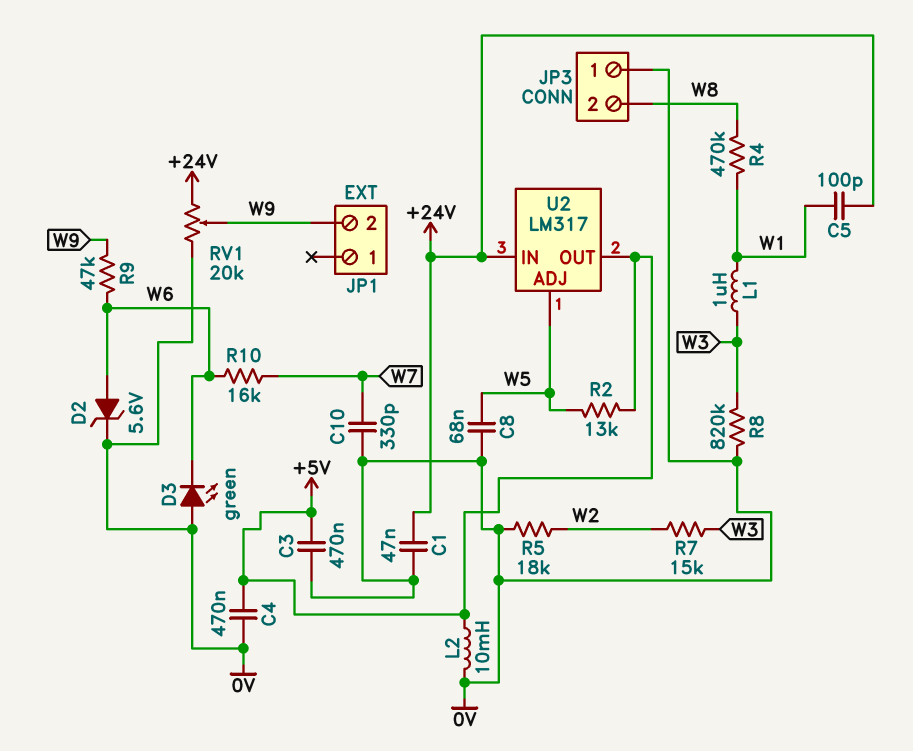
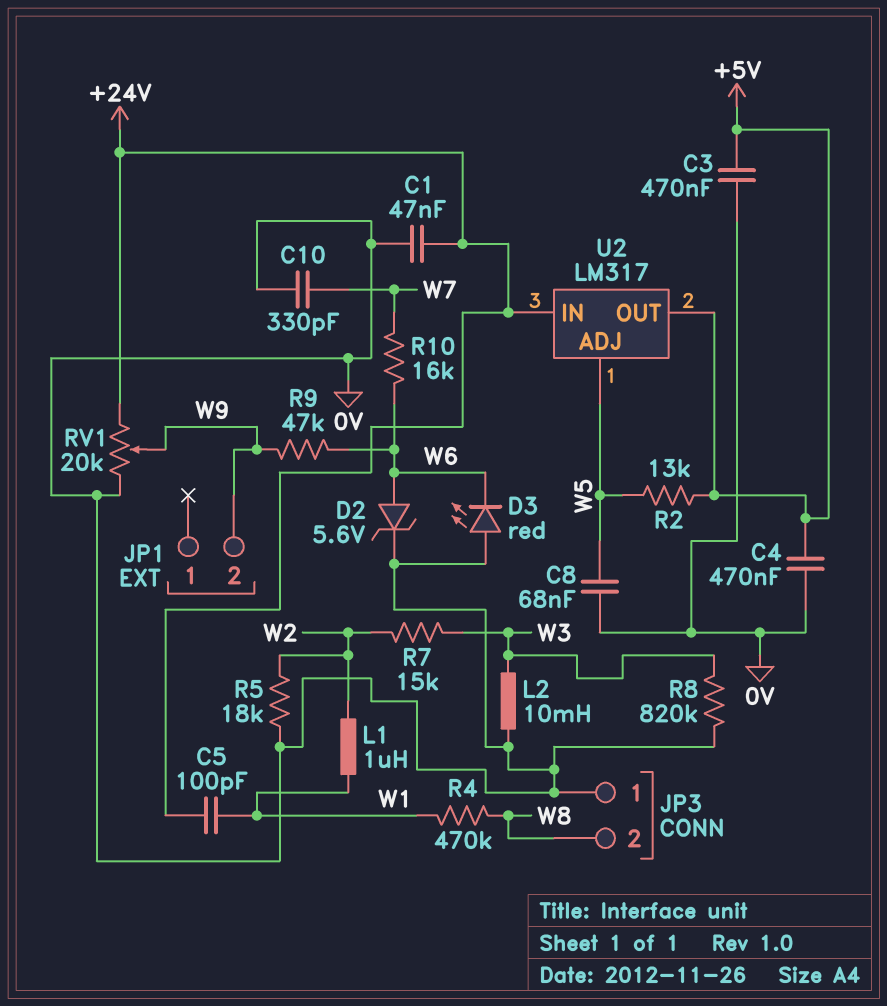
D3: LED green (A 0V, K W6) -> LED red (A 0V, K W6)
L1: 1uH (W1, W3) -> 1uH (W1, W2)
L2: 10mH (+5V, 0V) -> 10mH (0V, W3)

